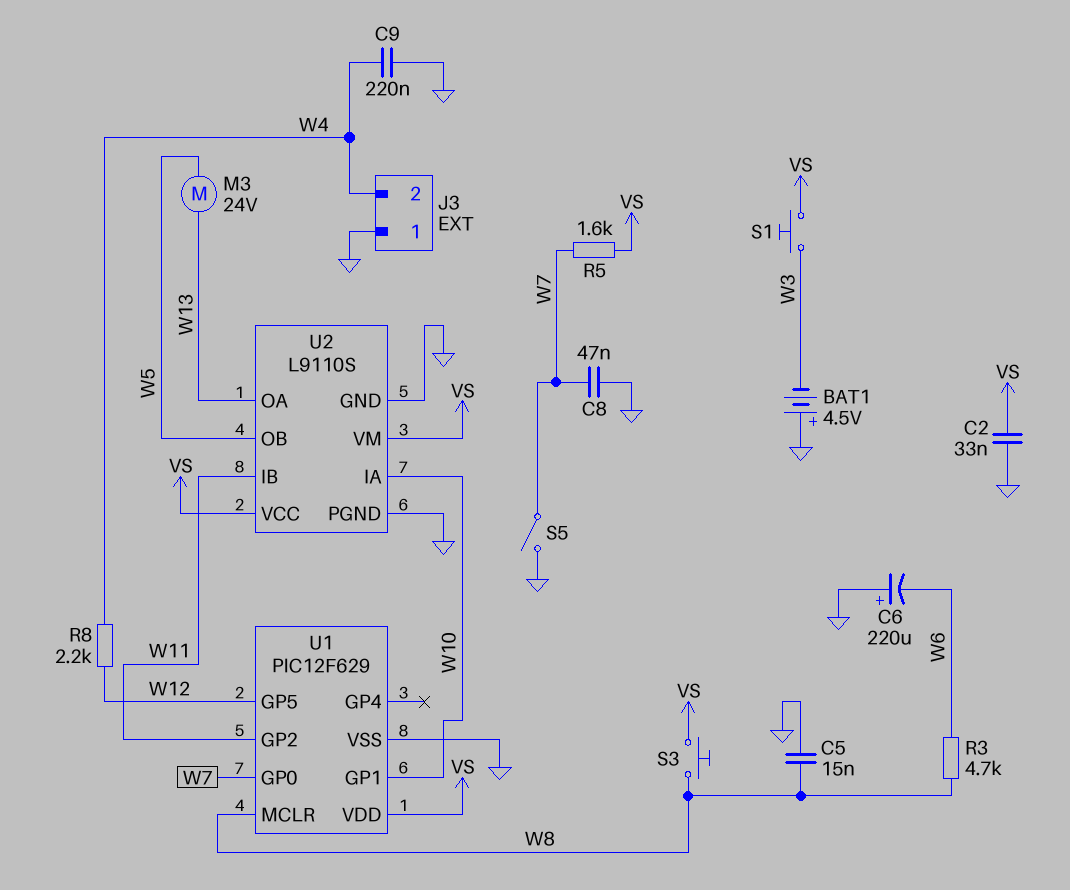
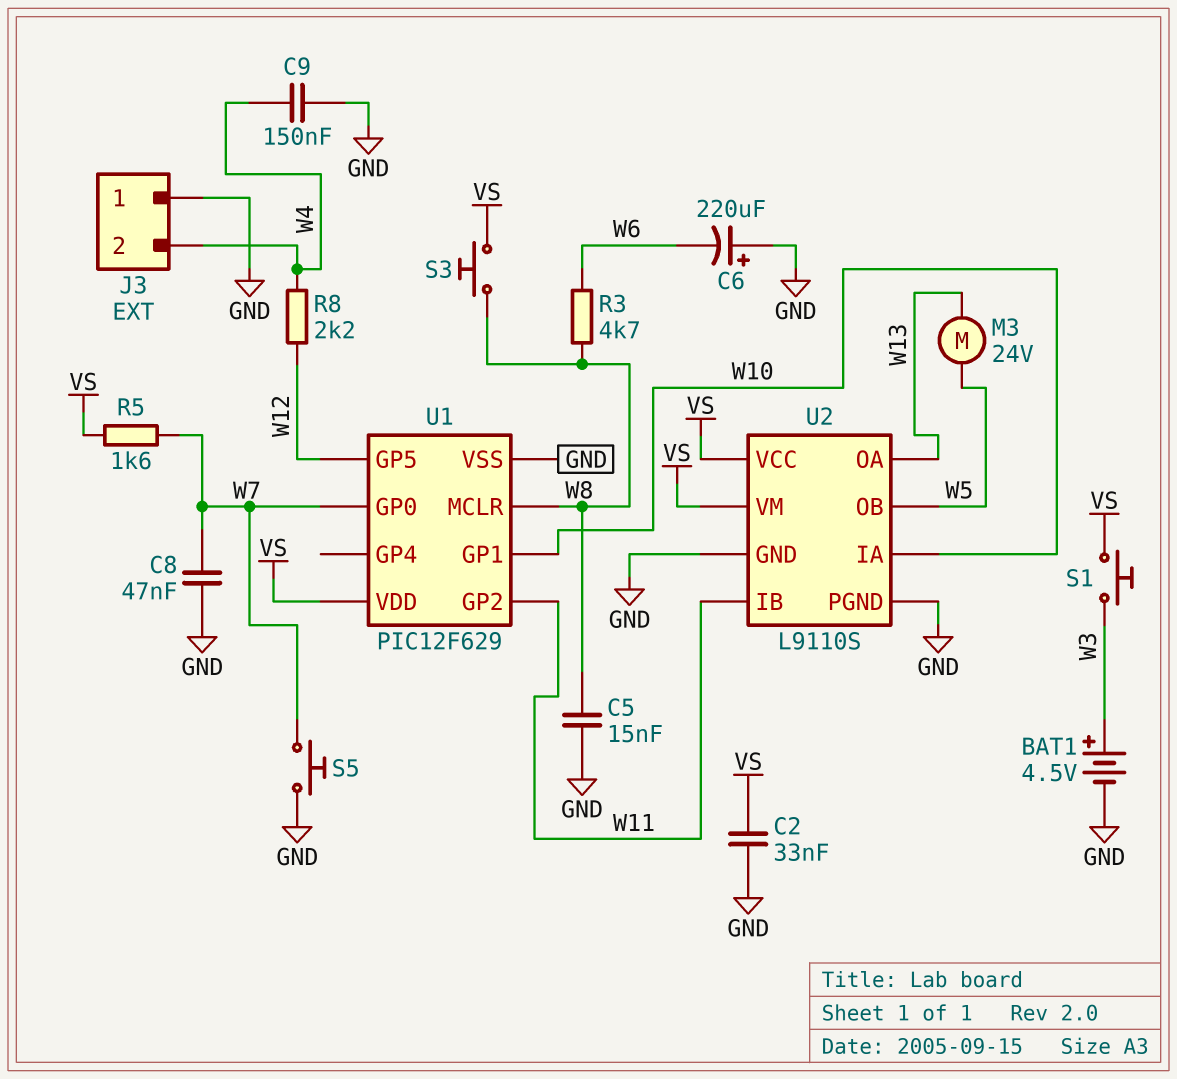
BAT1: 4.5V (plus GND, minus W3) -> 4.5V (plus W3, minus GND)
C9: 220nF (GND, W4) -> 150nF (GND, W4)
S5: switch (GND, W7) -> button (GND, W7)

